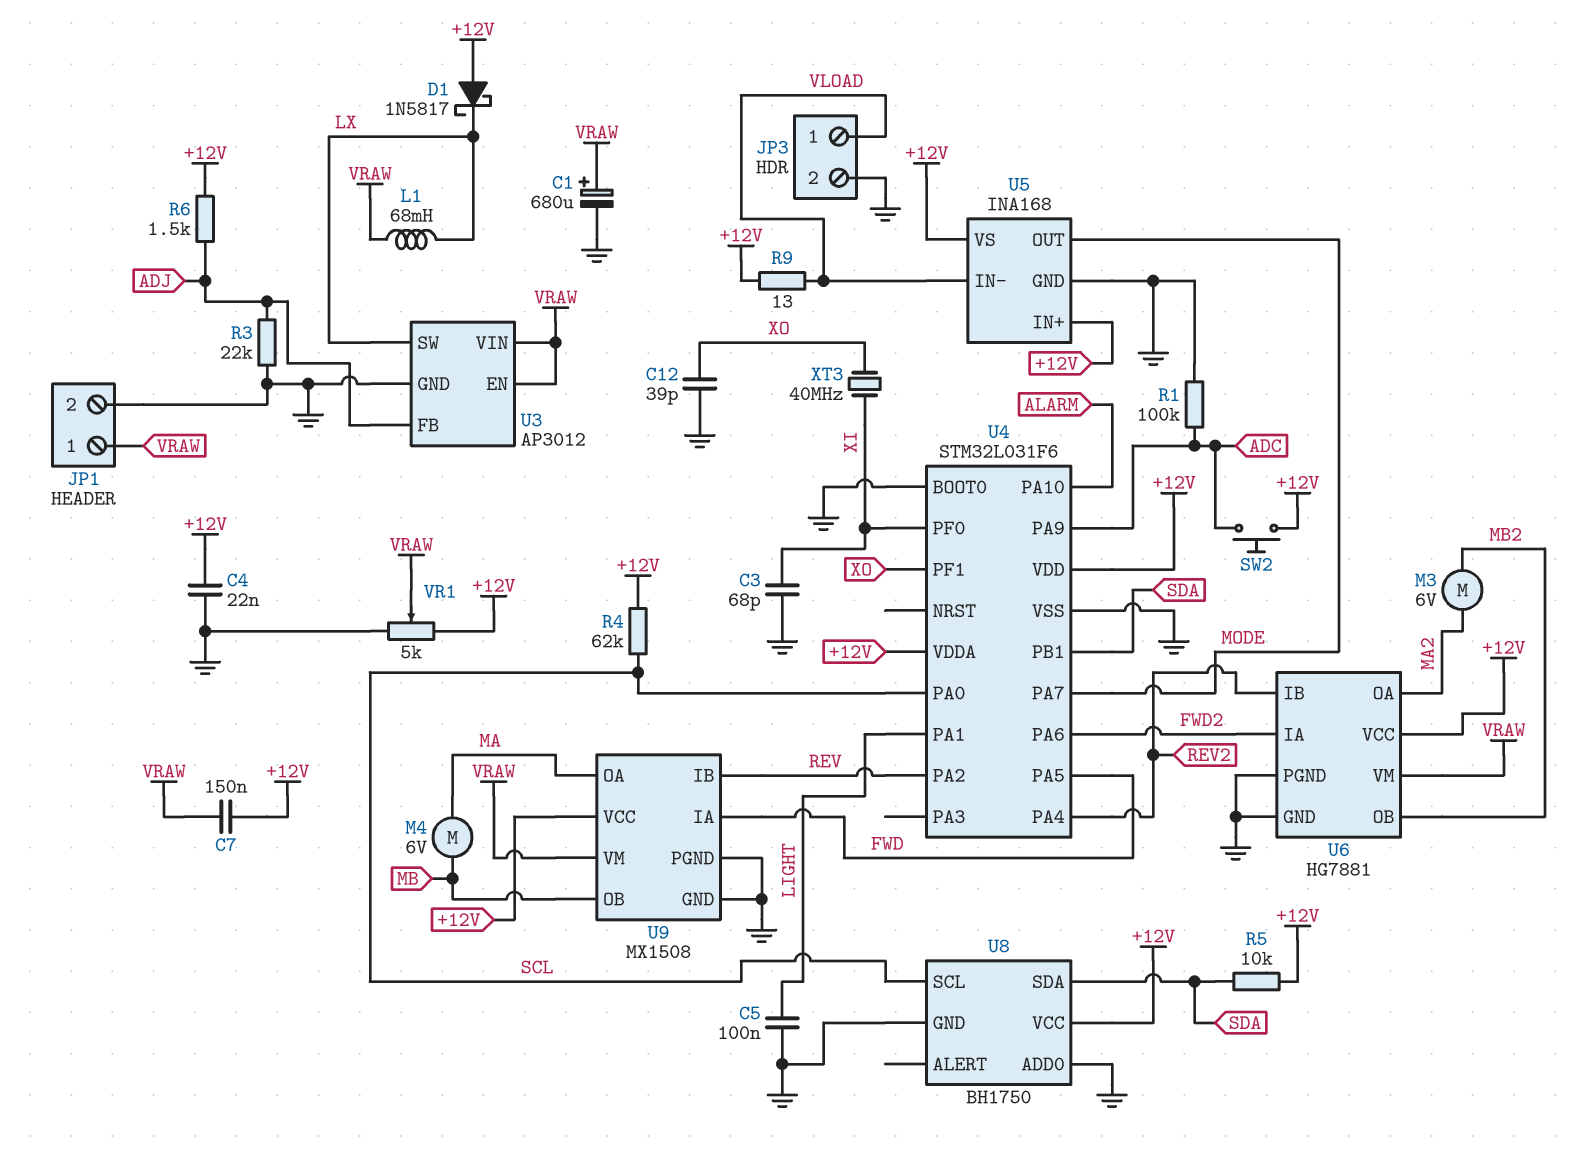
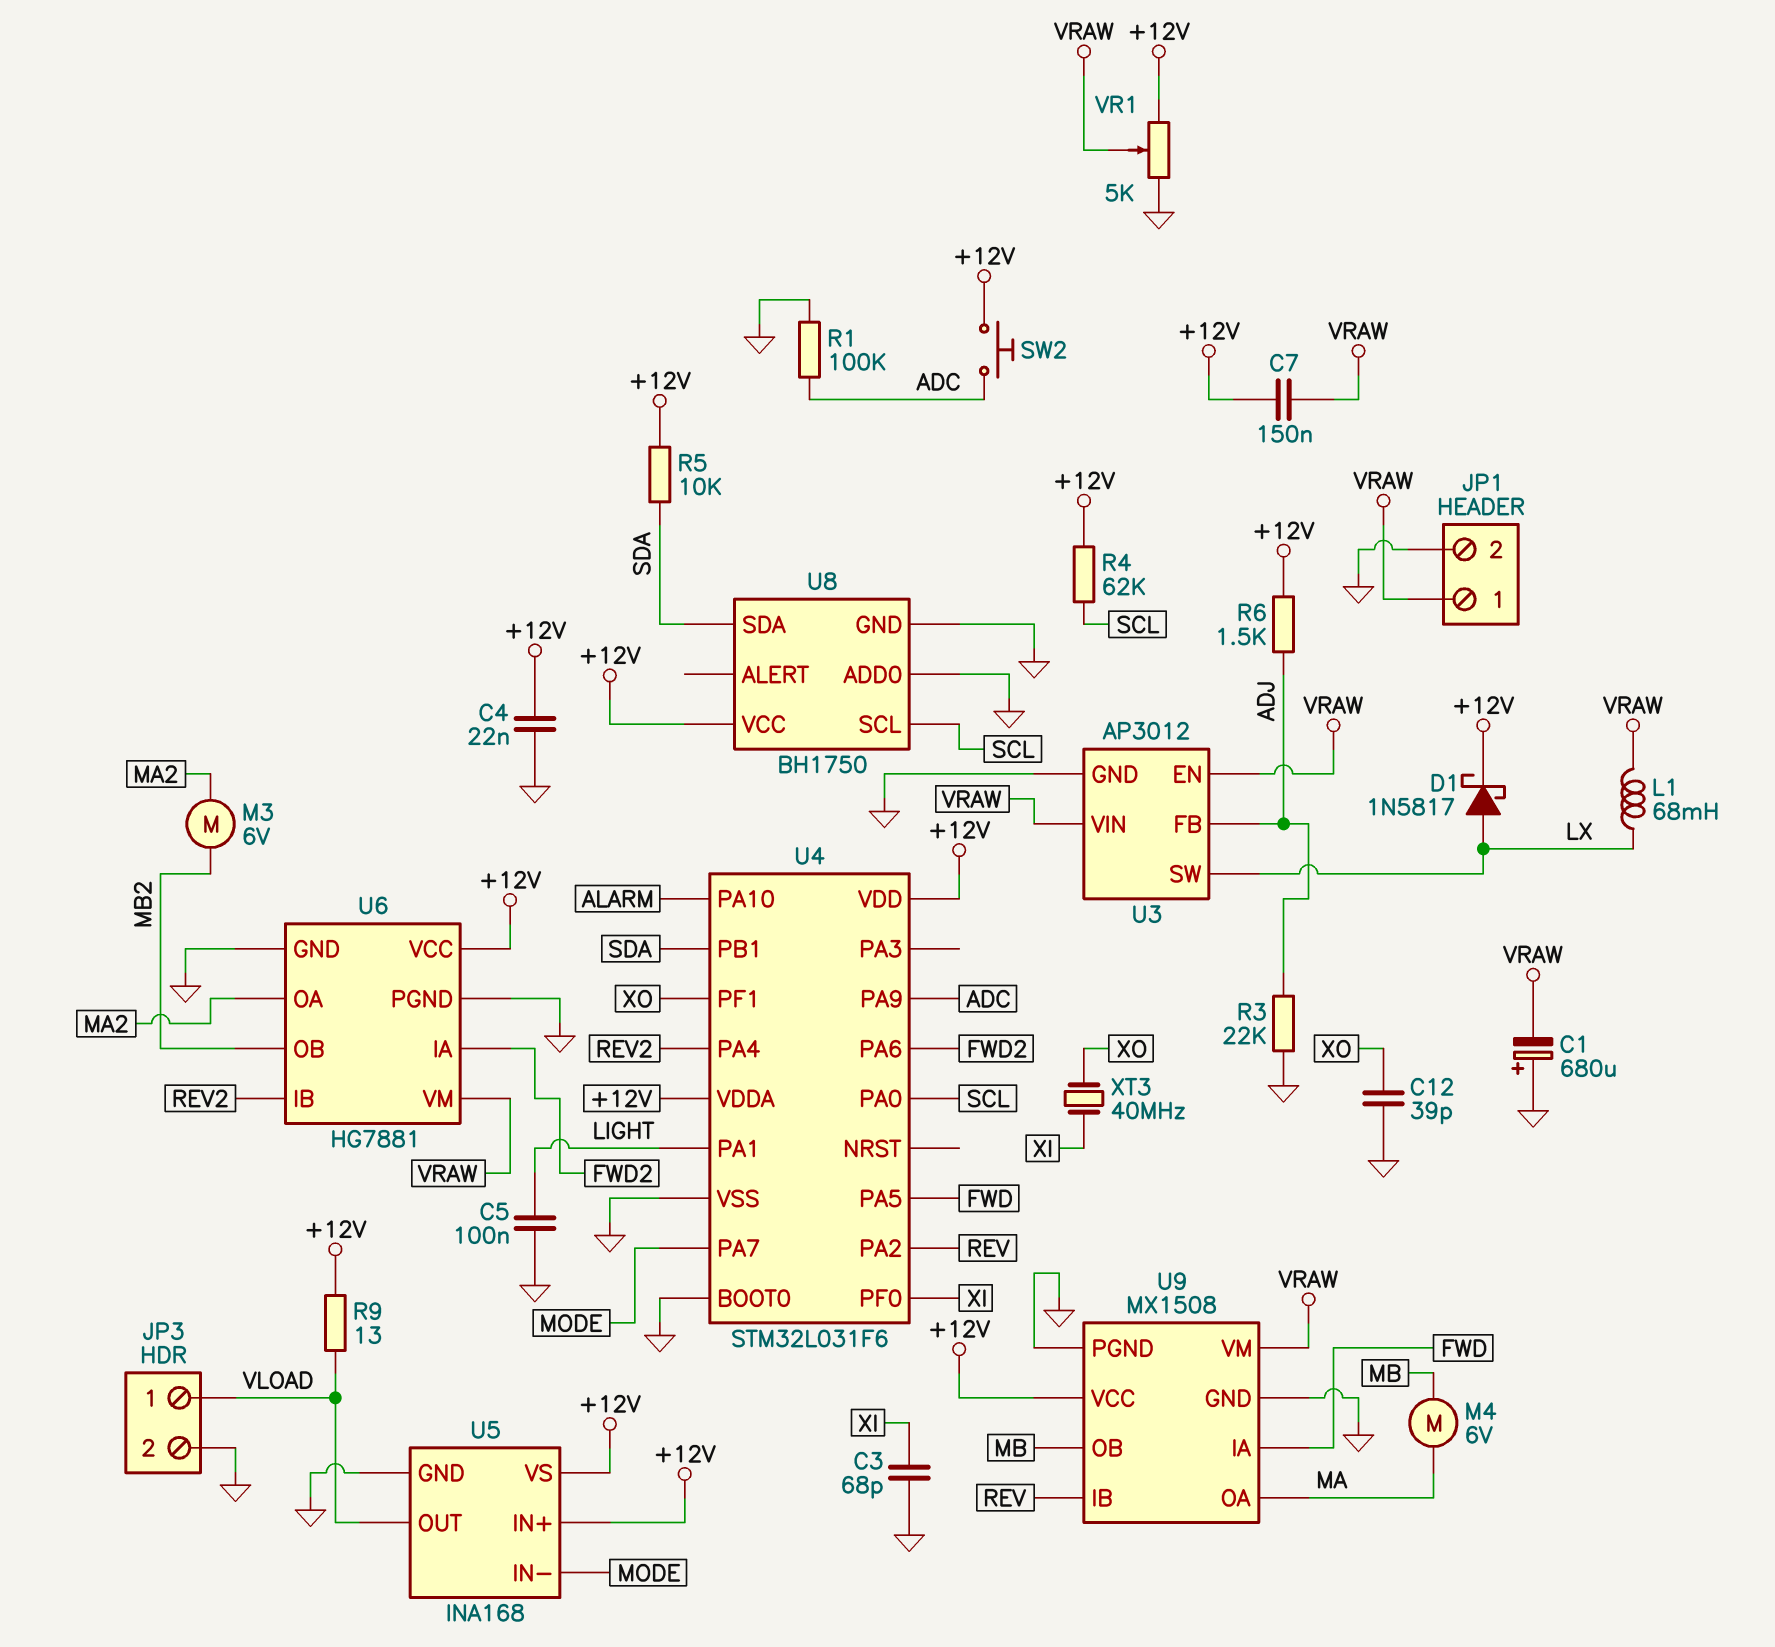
C1: 680uF (plus VRAW, minus GND) -> 680uF (plus GND, minus VRAW)
D1: schottky 1N5817 (A +12V, K LX) -> schottky 1N5817 (A LX, K +12V)
U5 pin IN-: VLOAD -> MODE
U5 pin OUT: MODE -> VLOAD

